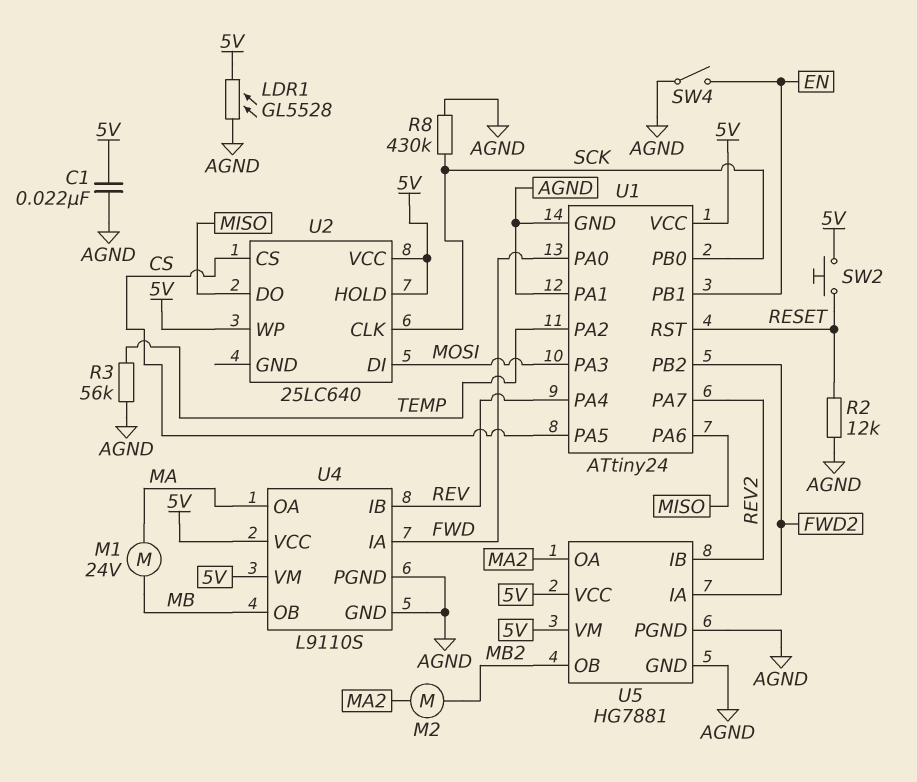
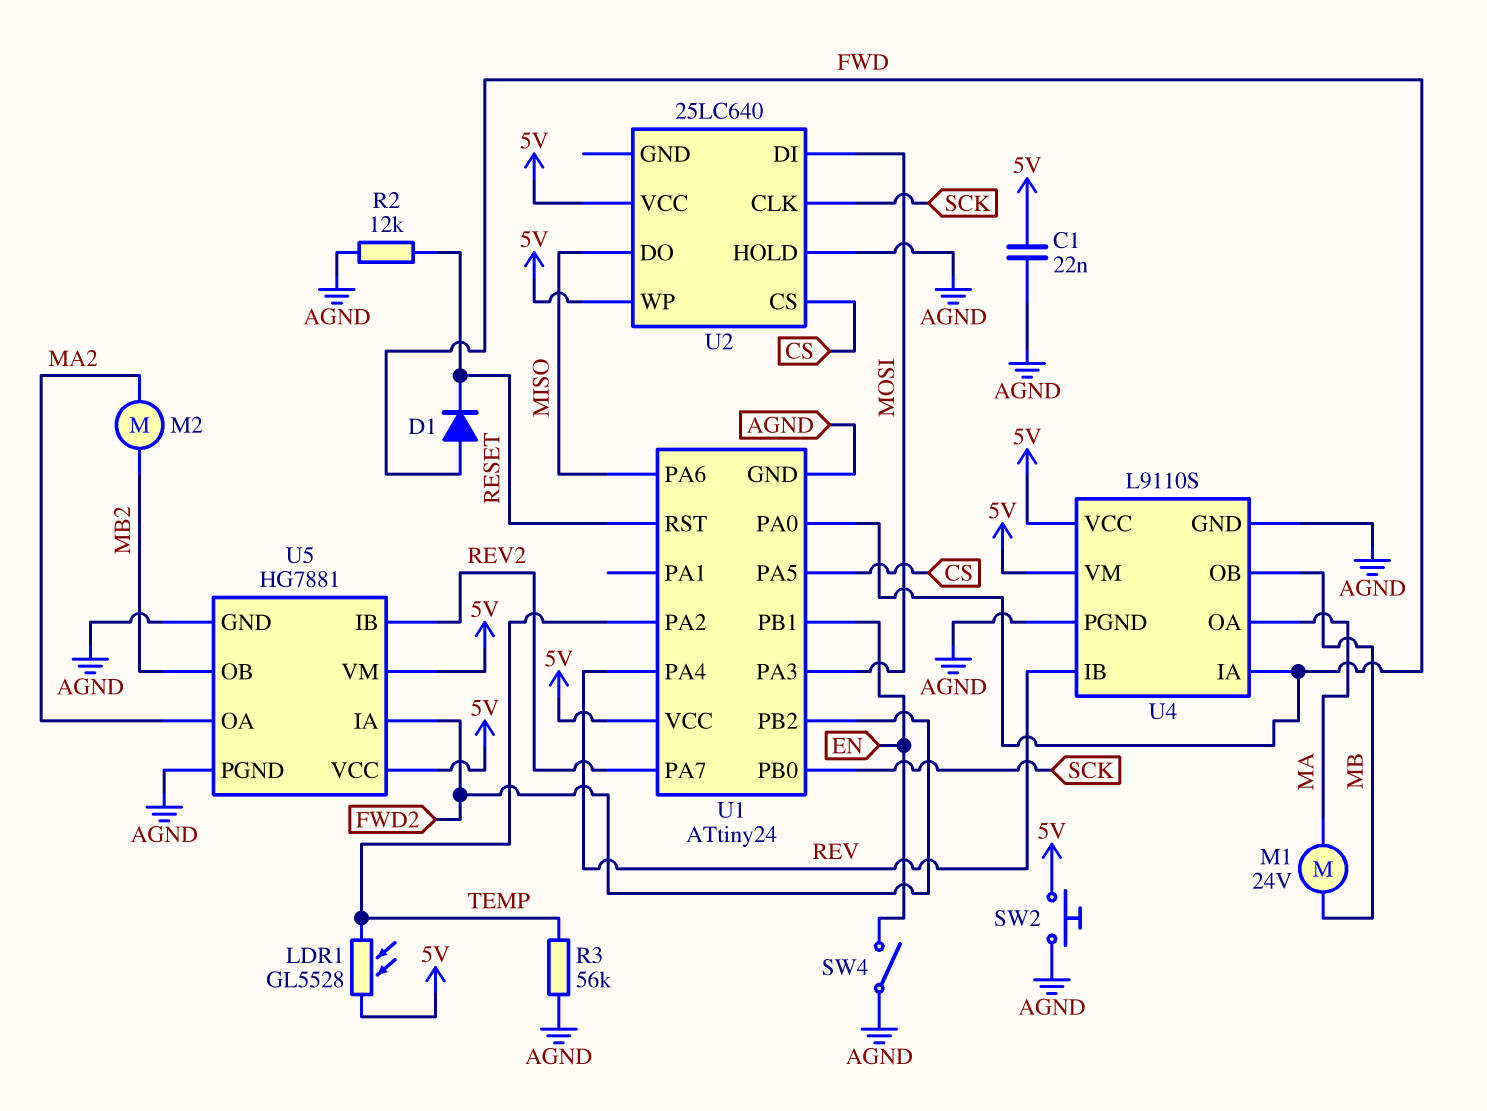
D1: none -> diode (A FWD, K RESET)
LDR1: GL5528 (5V, AGND) -> GL5528 (5V, TEMP)
R8: 430k (AGND, SCK) -> none
SW2: button (5V, RESET) -> button (5V, AGND)
U1 pin PA1: AGND -> none
U2 pin HOLD: 5V -> AGND

